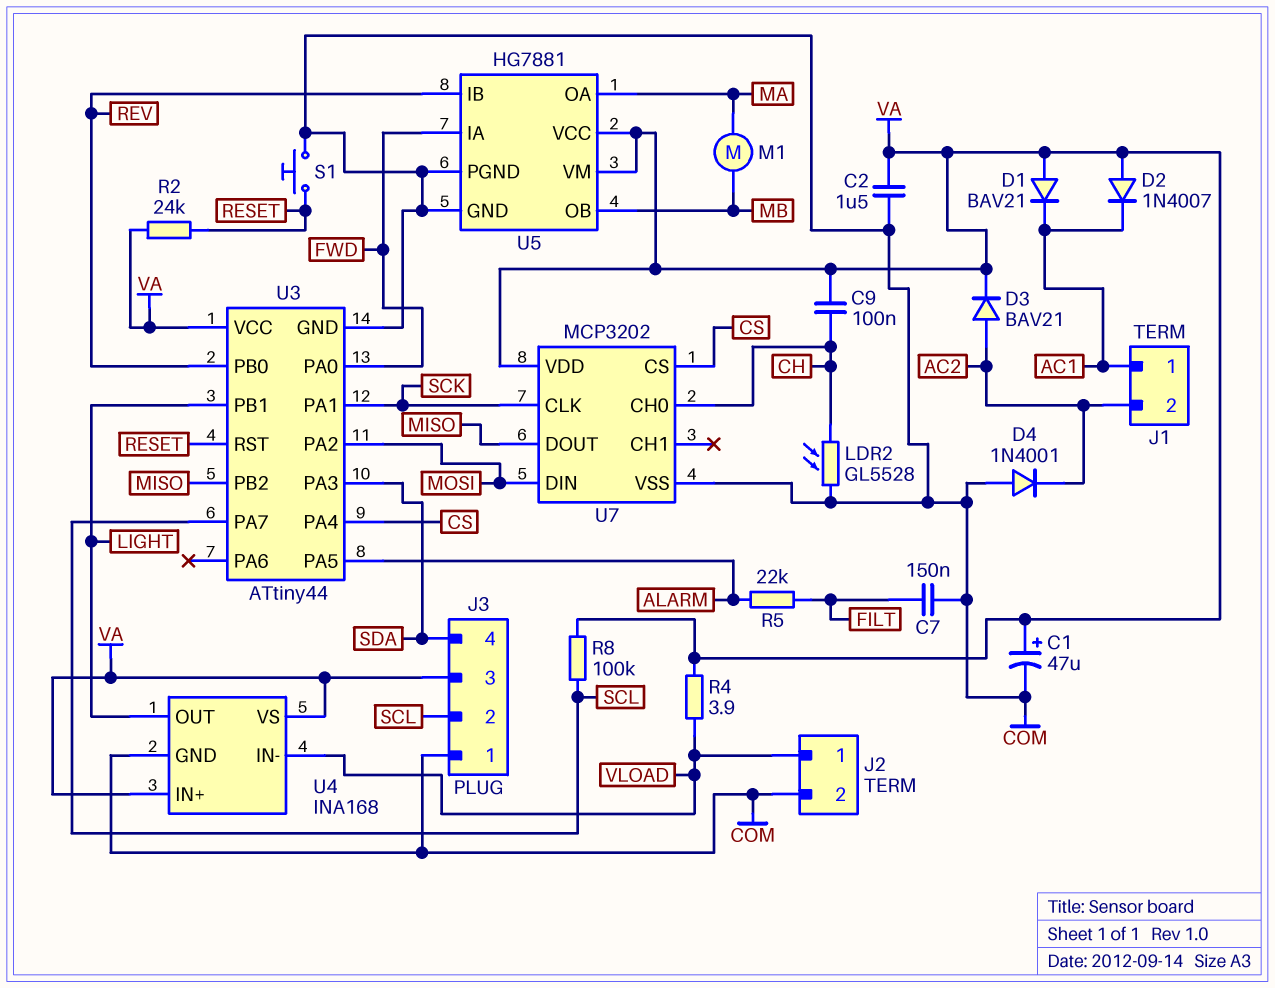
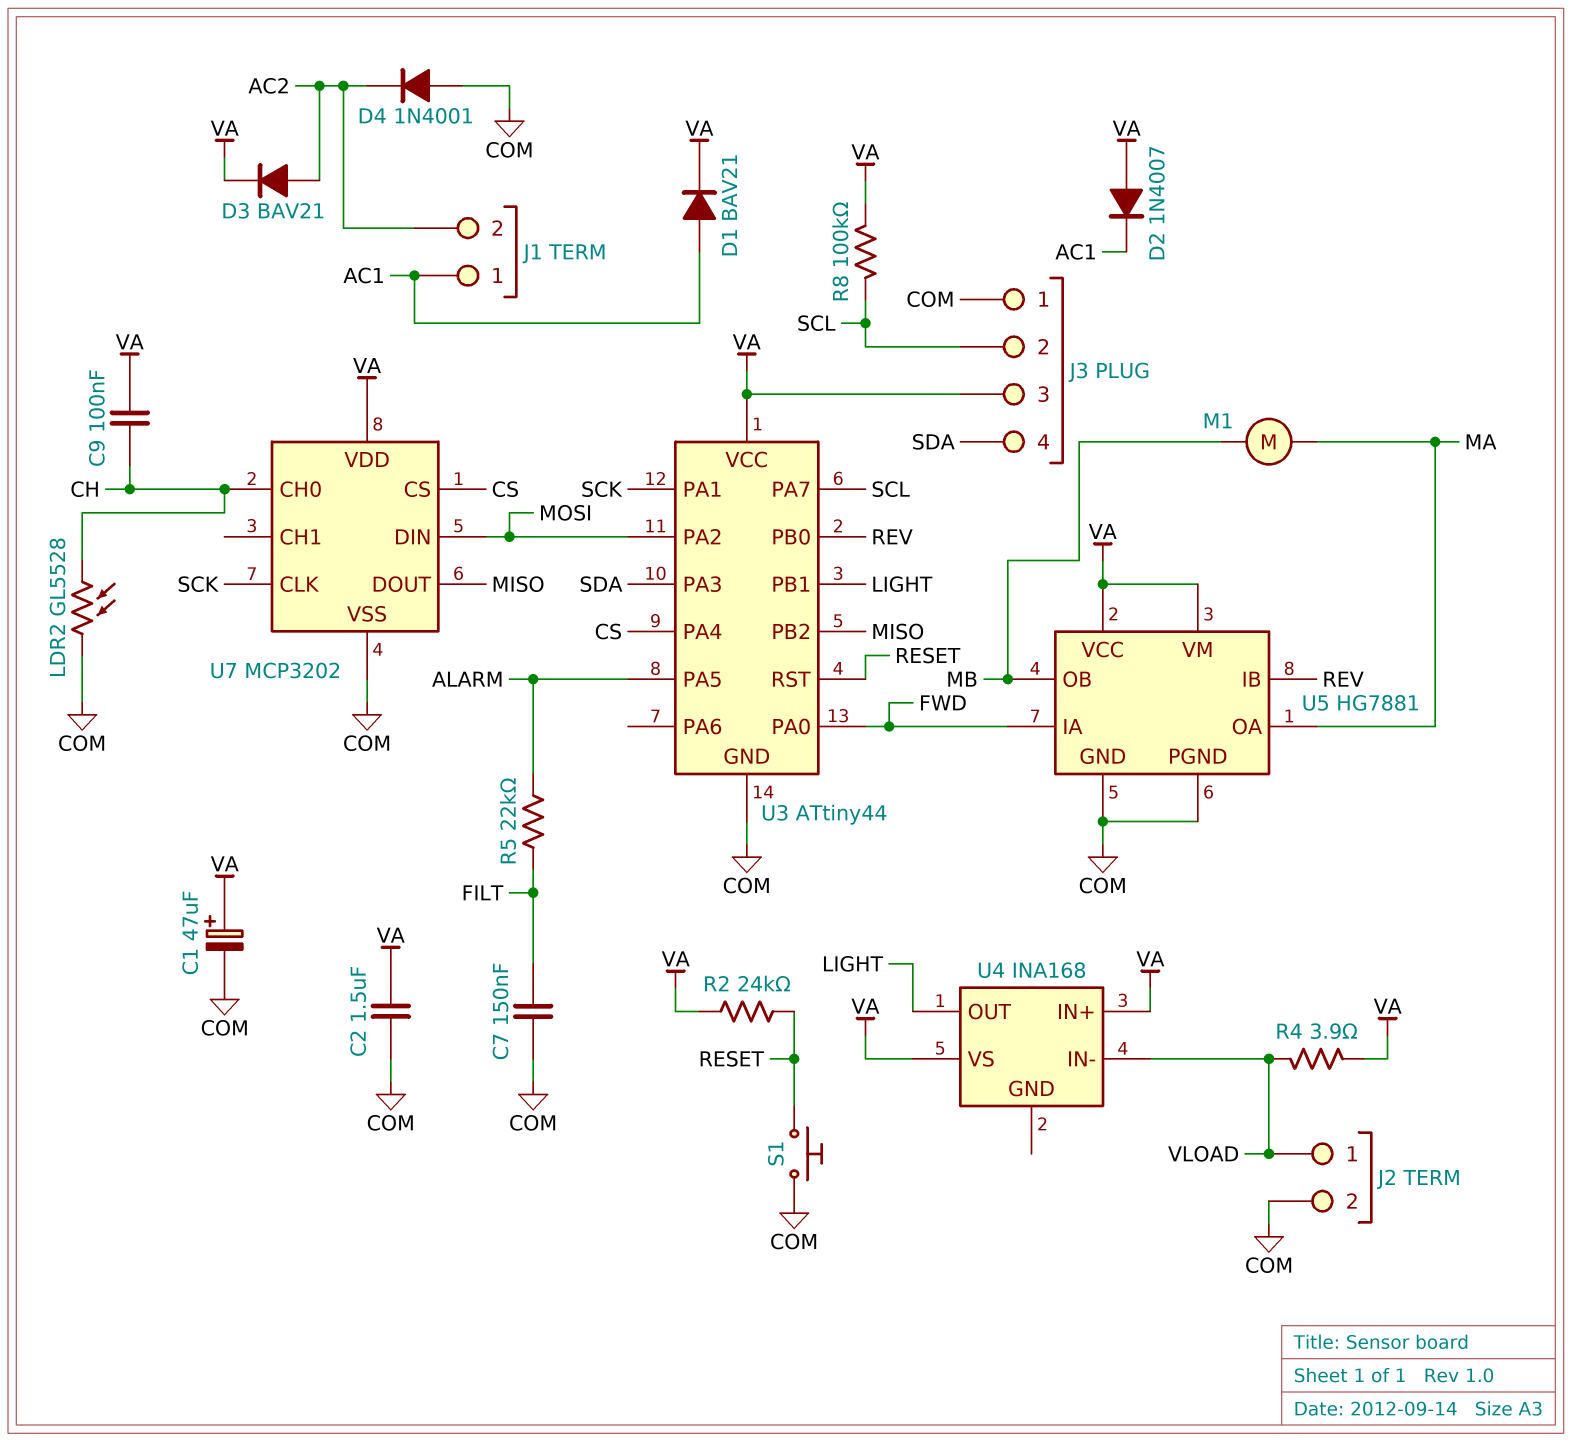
D1: diode BAV21 (A VA, K AC1) -> diode BAV21 (A AC1, K VA)
U4 pin GND: COM -> none

